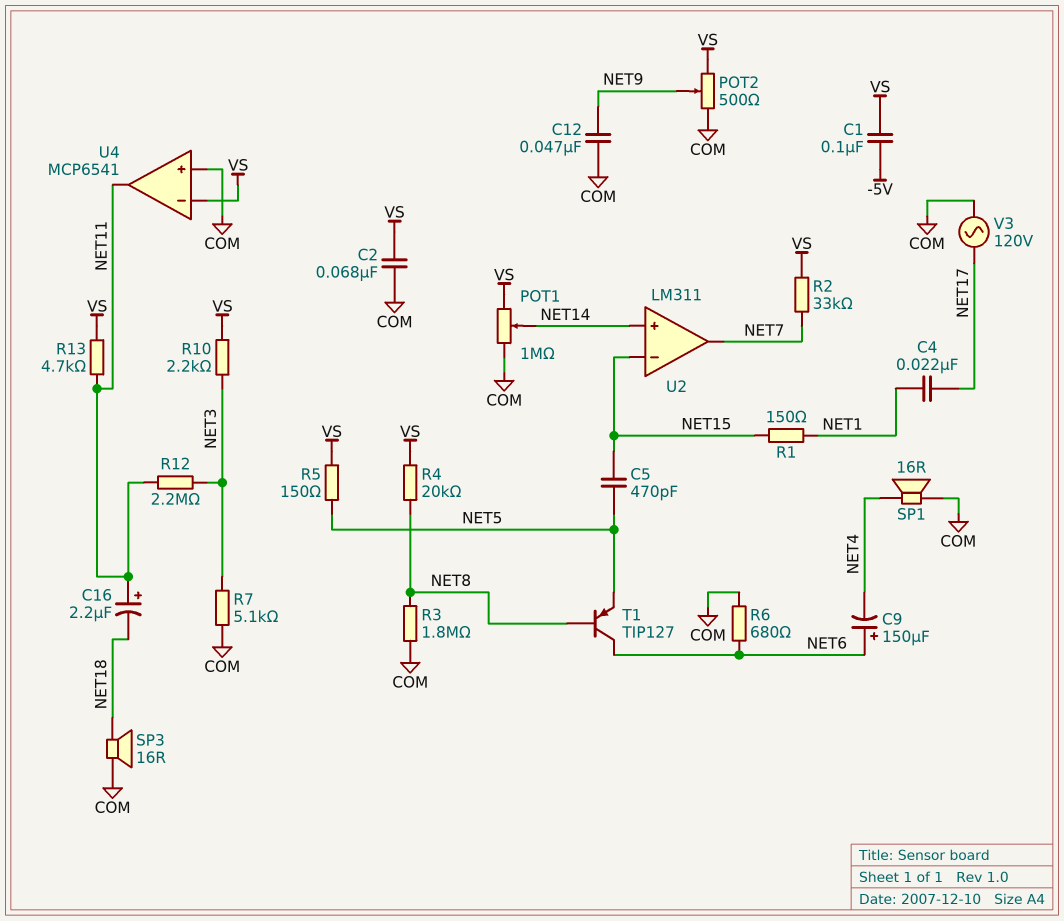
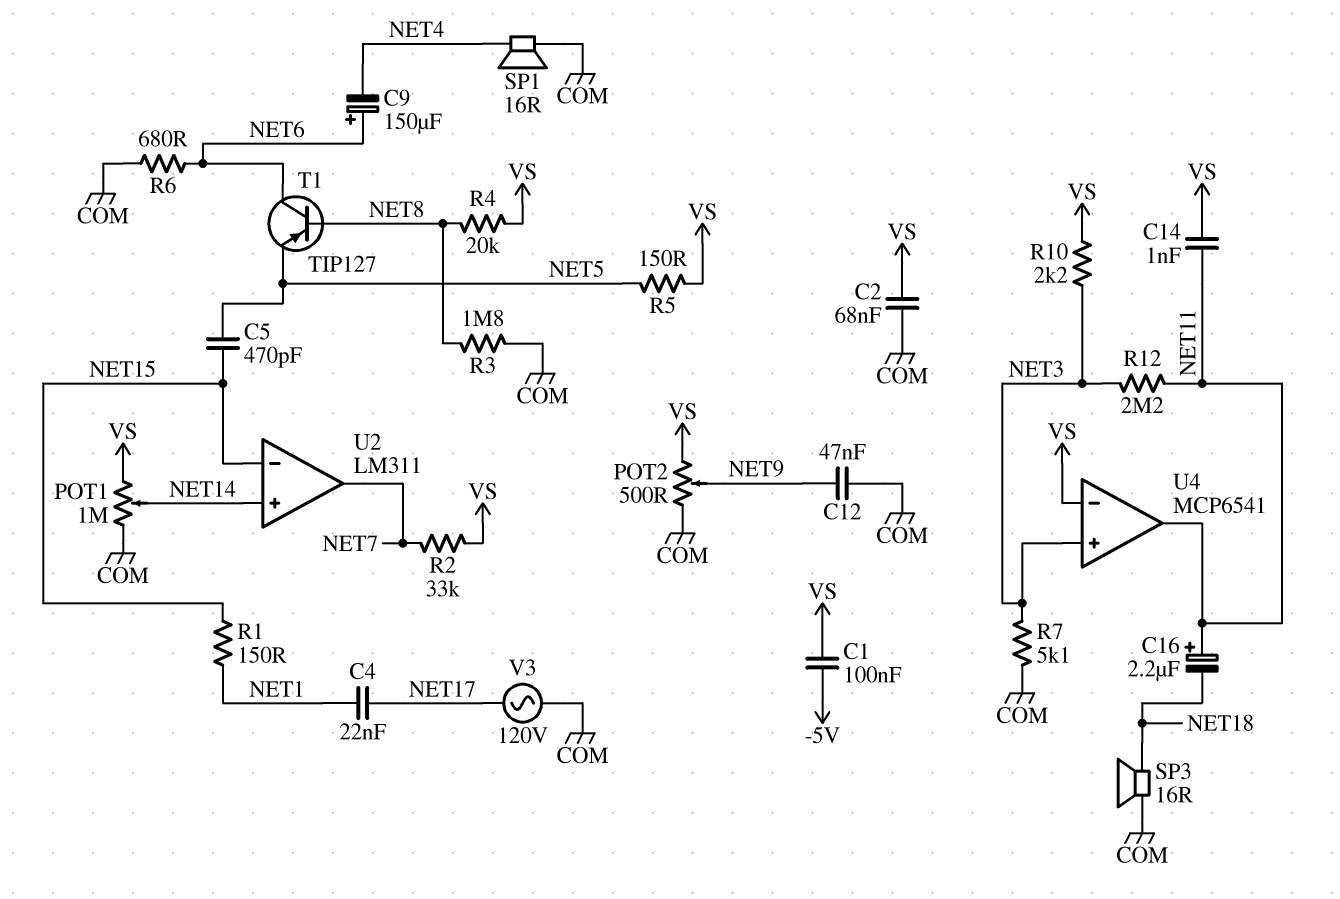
C14: none -> 1nF (NET11, VS)
R13: 4.7k (NET11, VS) -> none
U4 pin in+: COM -> NET3

